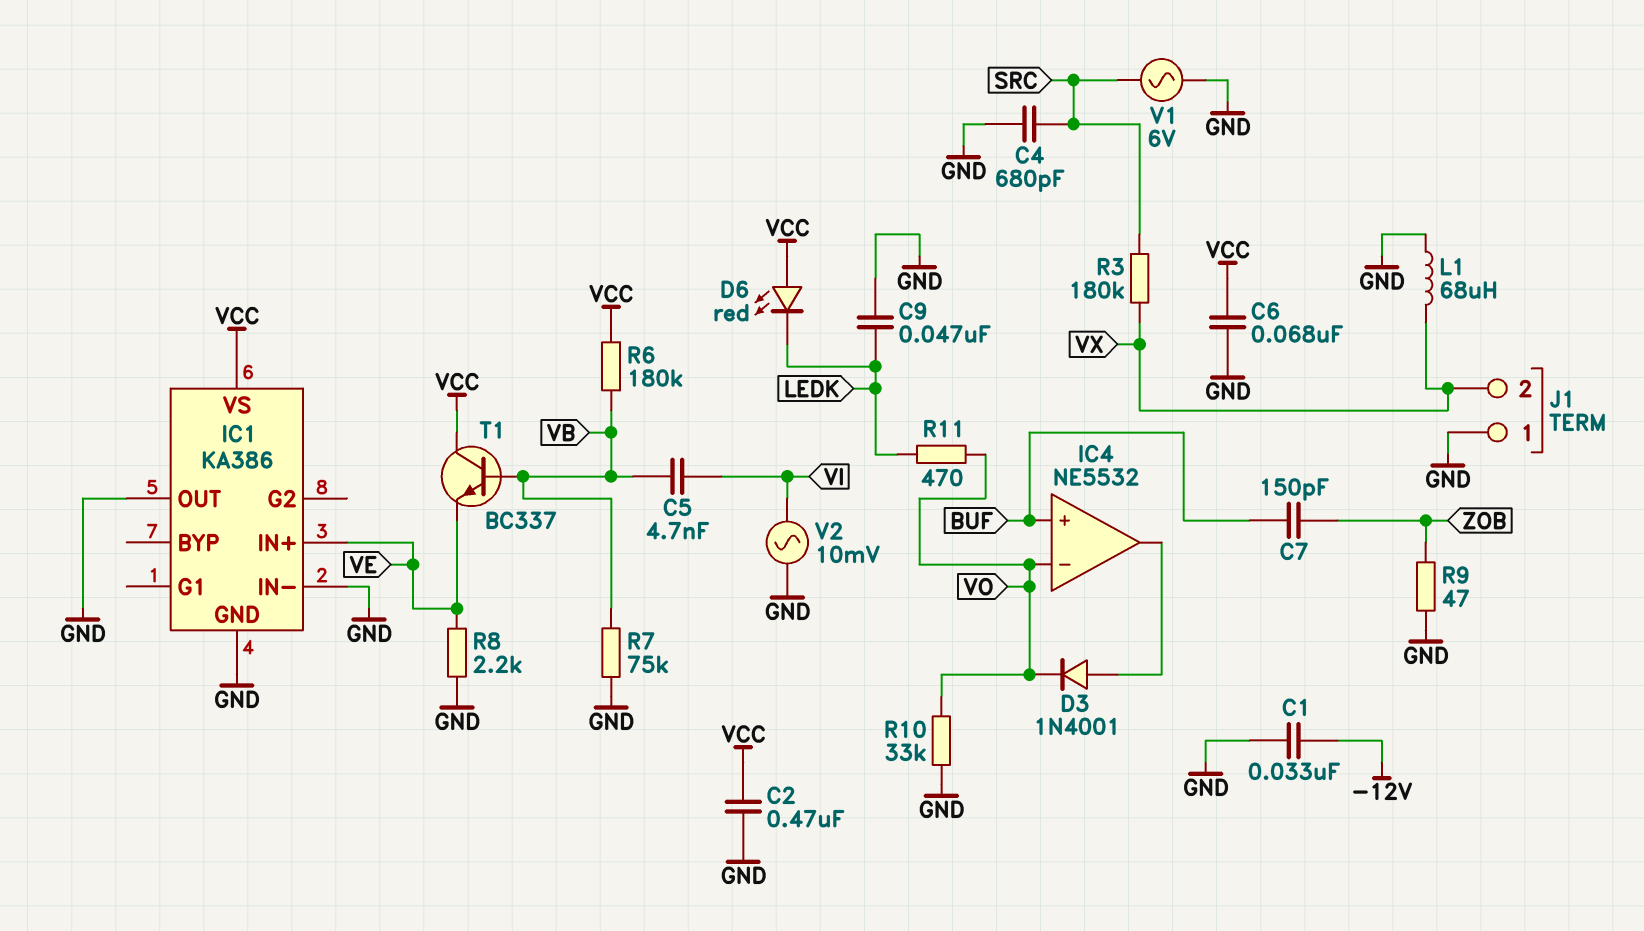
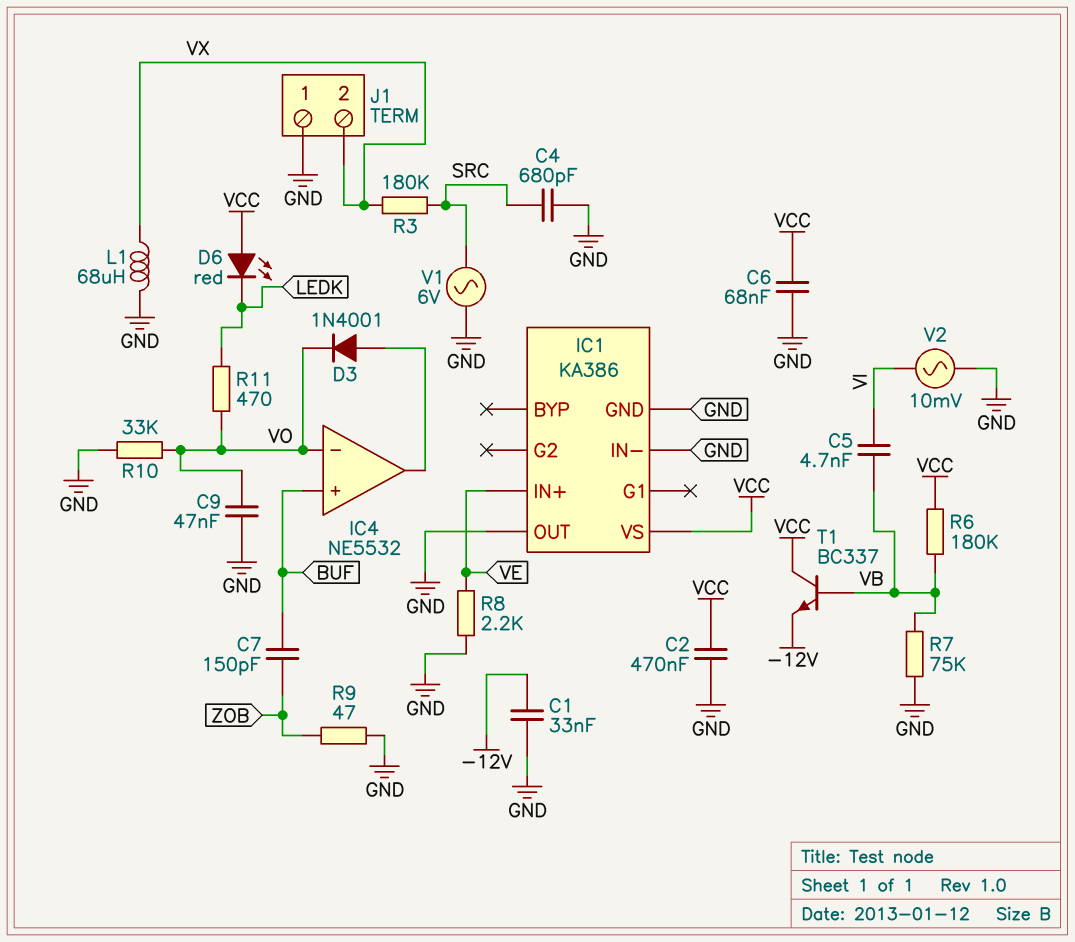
C9: 47nF (GND, LEDK) -> 47nF (GND, VO)
T1: NPN BC337 (B VB, C VCC, E VE) -> NPN BC337 (B VB, C VCC, E -12V)

